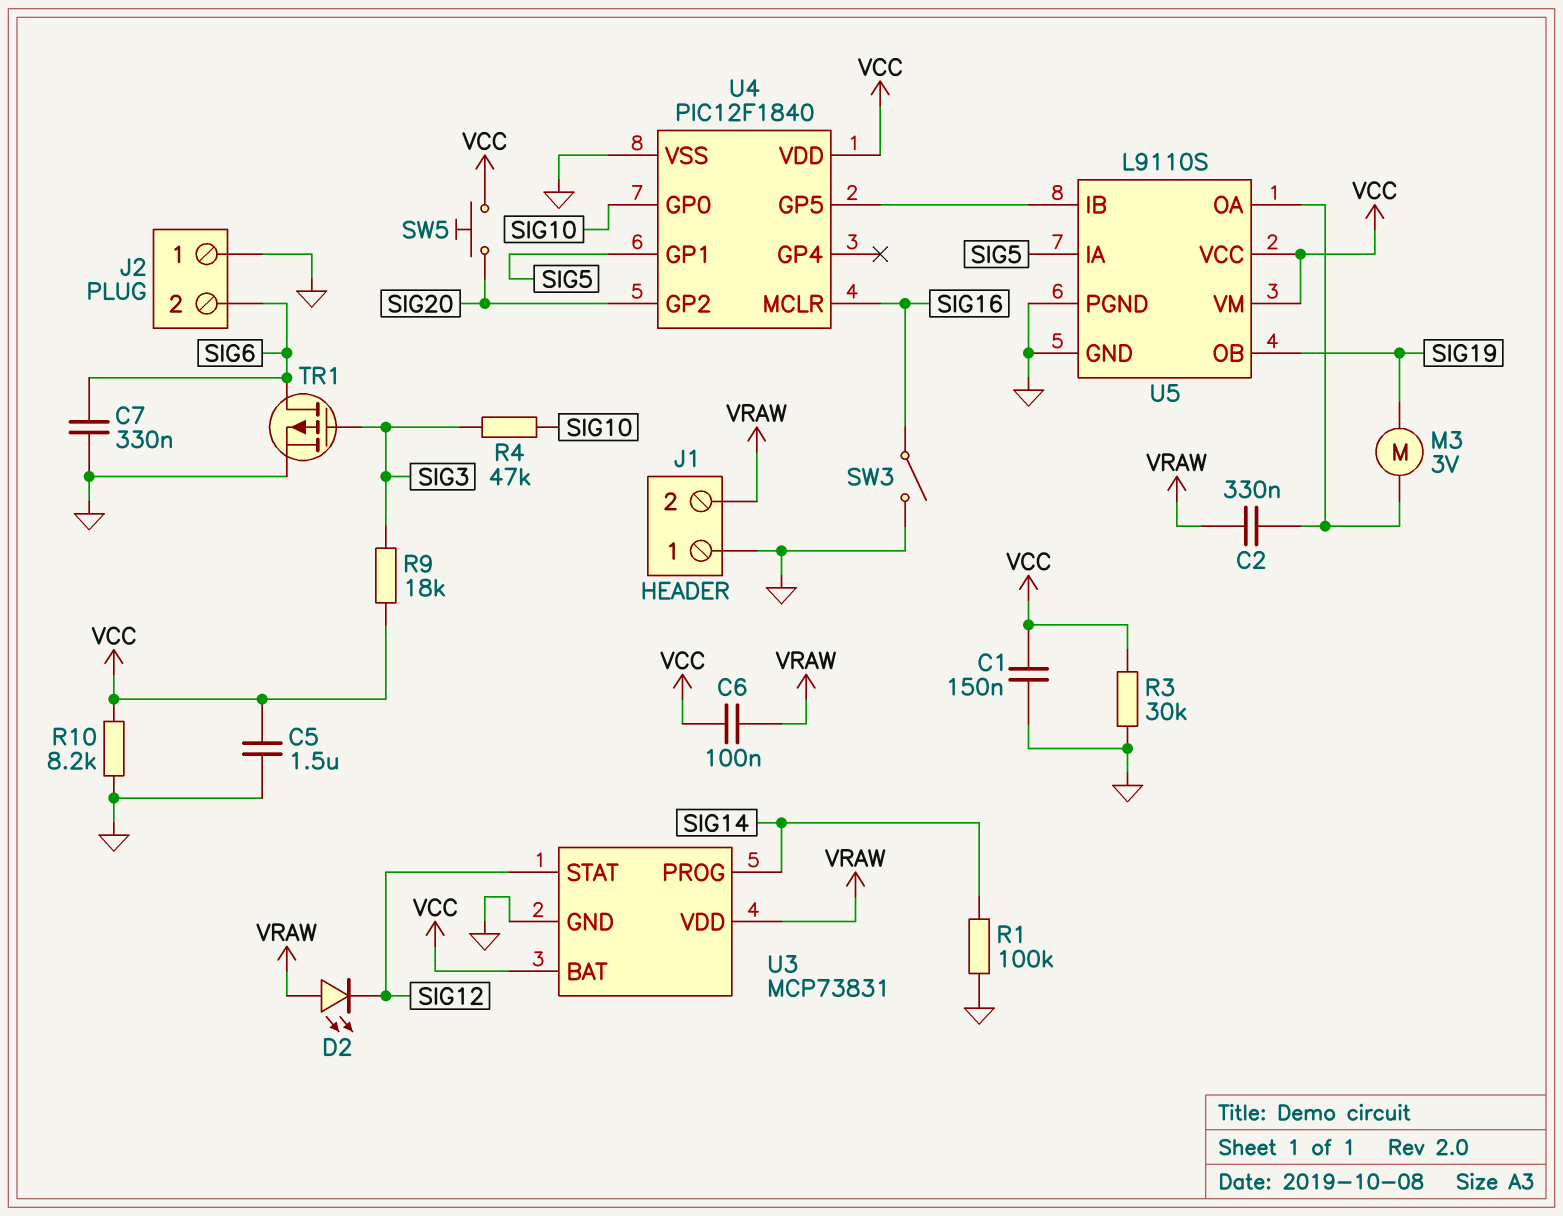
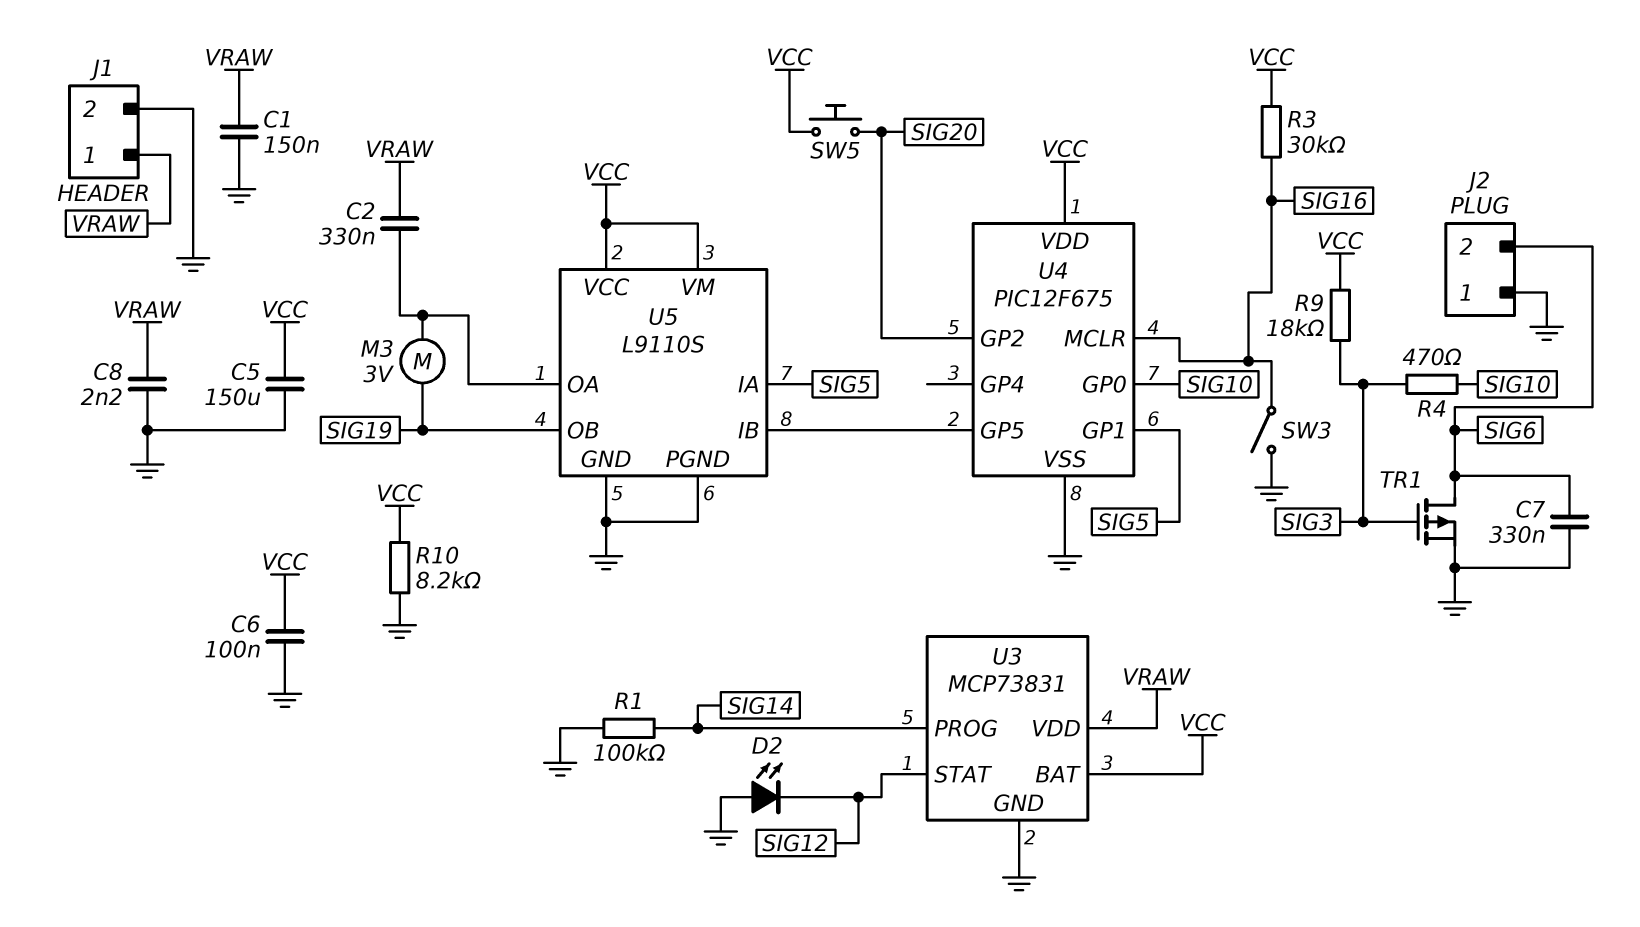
C1: 150nF (GND, VCC) -> 150nF (GND, VRAW)
C5: 1.5uF (GND, VCC) -> 150uF (GND, VCC)
C6: 100nF (VCC, VRAW) -> 100nF (GND, VCC)
C8: none -> 2.2nF (GND, VRAW)
D2: LED (A VRAW, K SIG12) -> LED (A GND, K SIG12)
J1 pin 1: GND -> VRAW
J1 pin 2: VRAW -> GND
R3: 30k (GND, VCC) -> 30k (SIG16, VCC)
R4: 47k (SIG3, SIG10) -> 470 (SIG3, SIG10)
U4: PIC12F1840 -> PIC12F675

